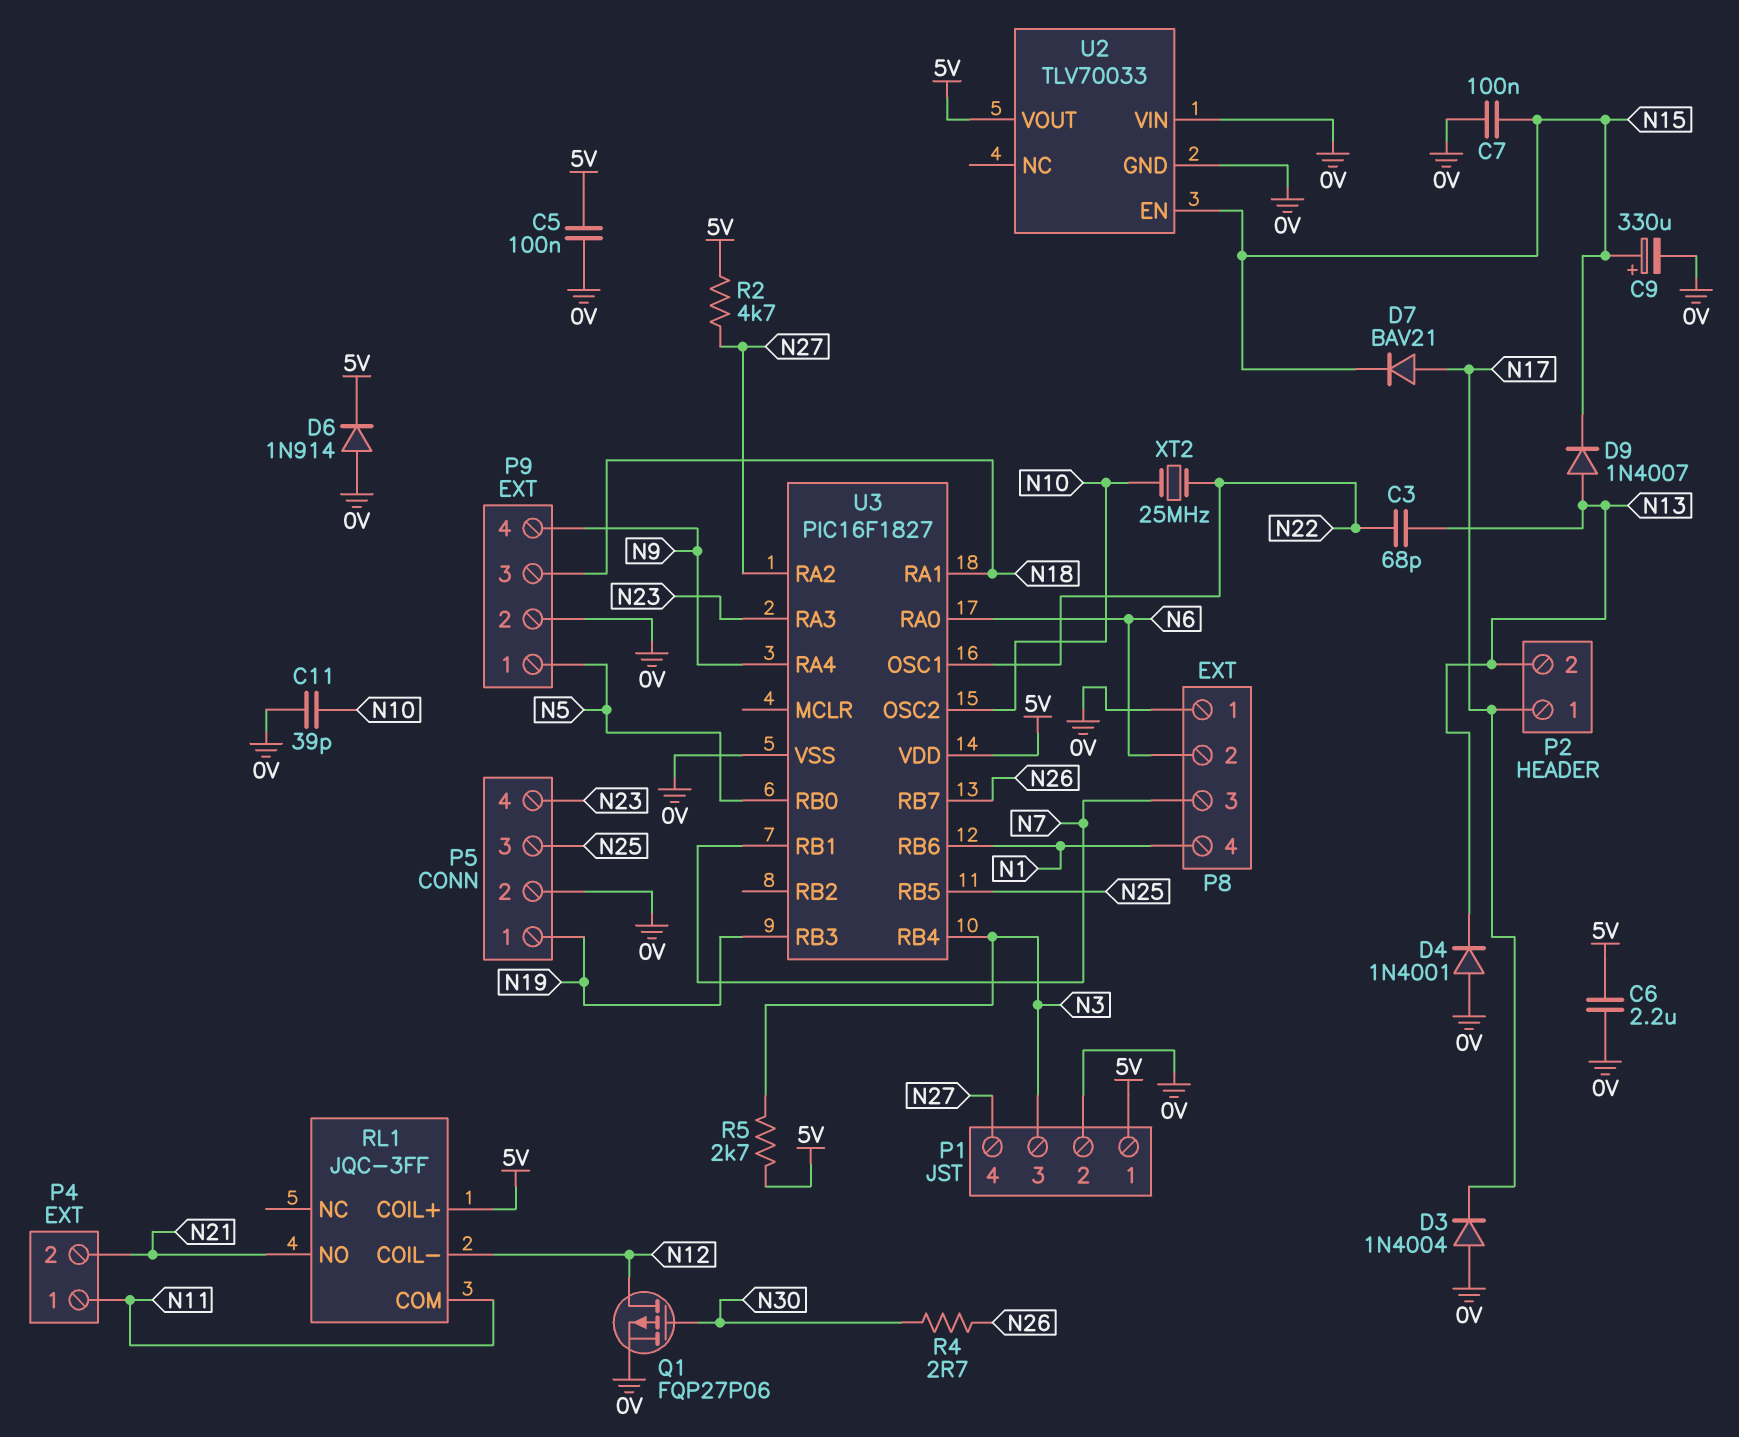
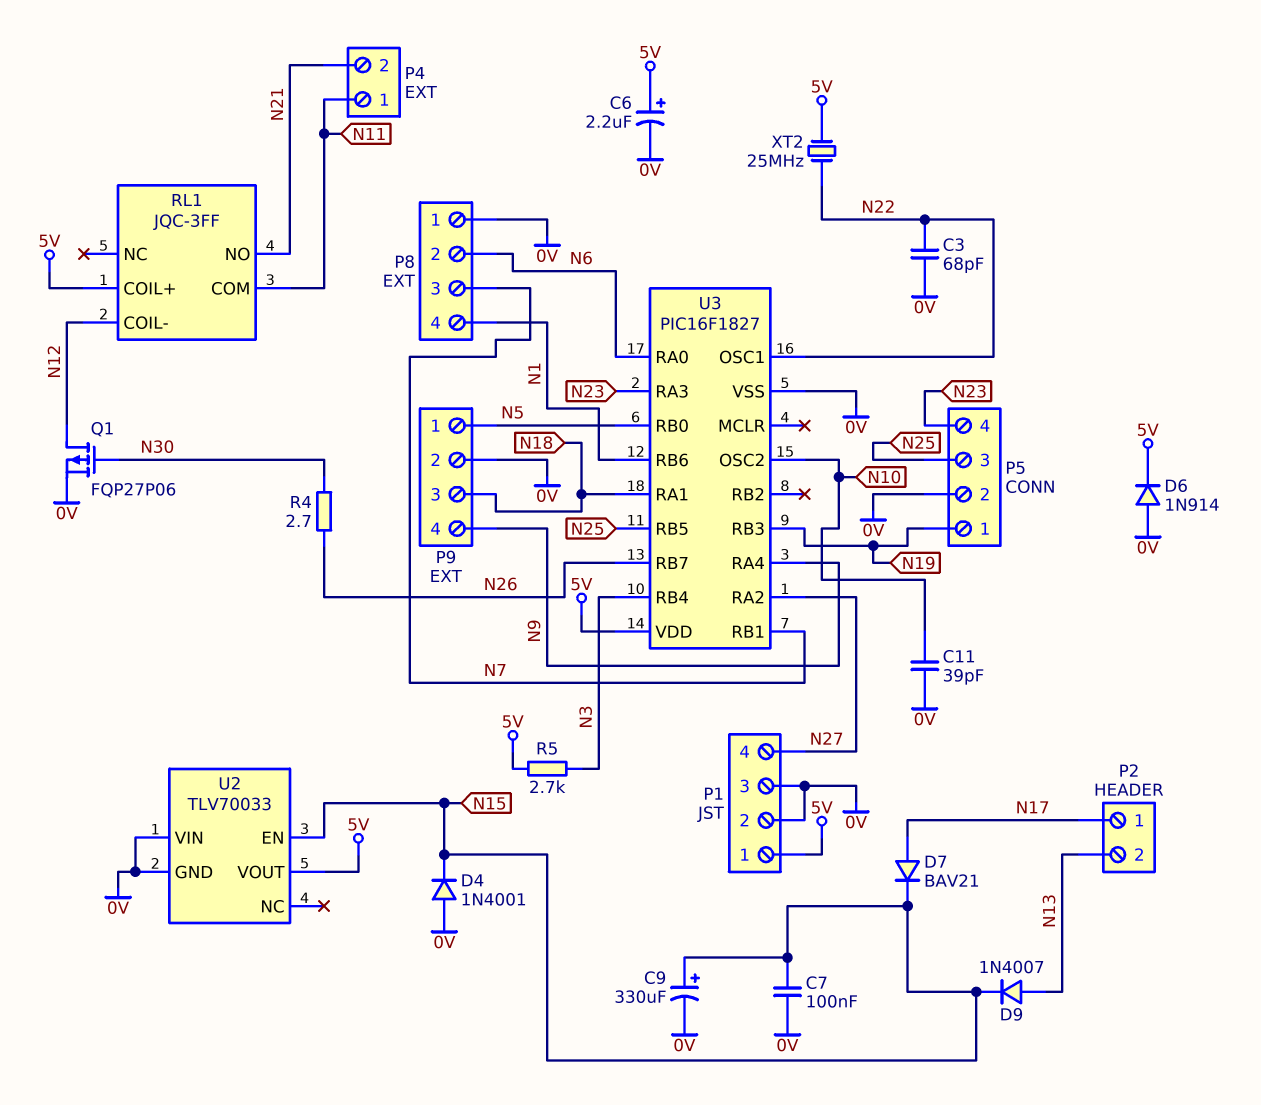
C3: 68pF (N13, N22) -> 68pF (0V, N22)
C5: 100nF (0V, 5V) -> none
C6: 2.2uF (0V, 5V) -> 2.2uF (plus 5V, minus 0V)
D3: diode 1N4004 (A 0V, K N17) -> none
D4: diode 1N4001 (A 0V, K N13) -> diode 1N4001 (A 0V, K N15)
P1 pin 3: N3 -> 0V
R2: 4.7k (5V, N27) -> none
XT2: 25MHz (N10, N22) -> 25MHz (5V, N22)

